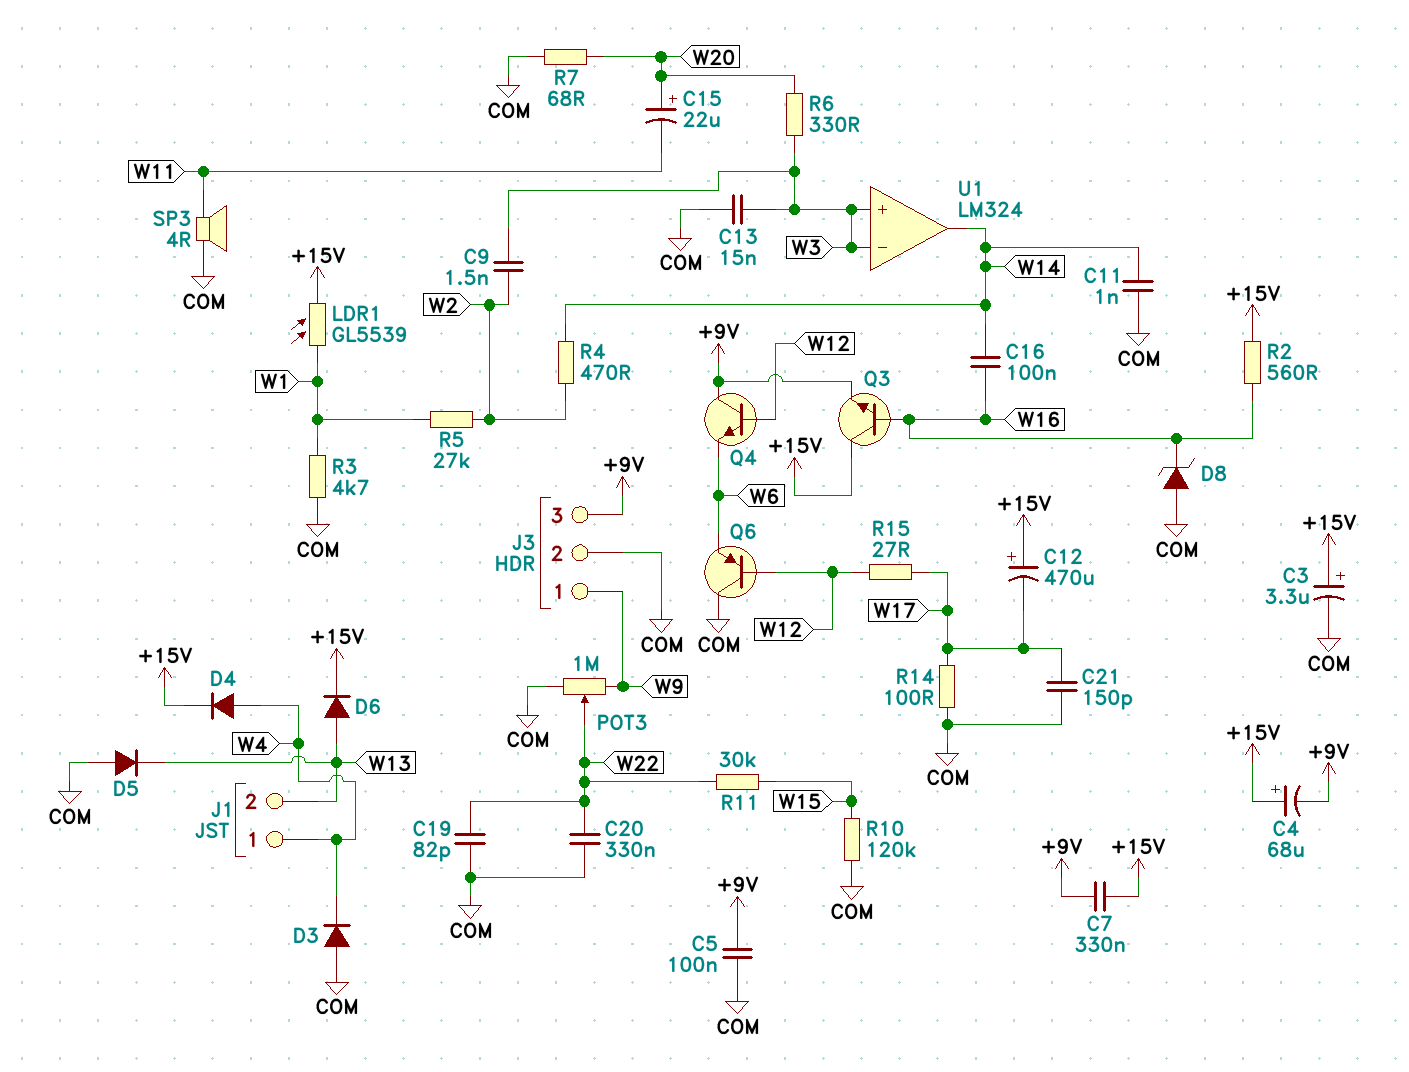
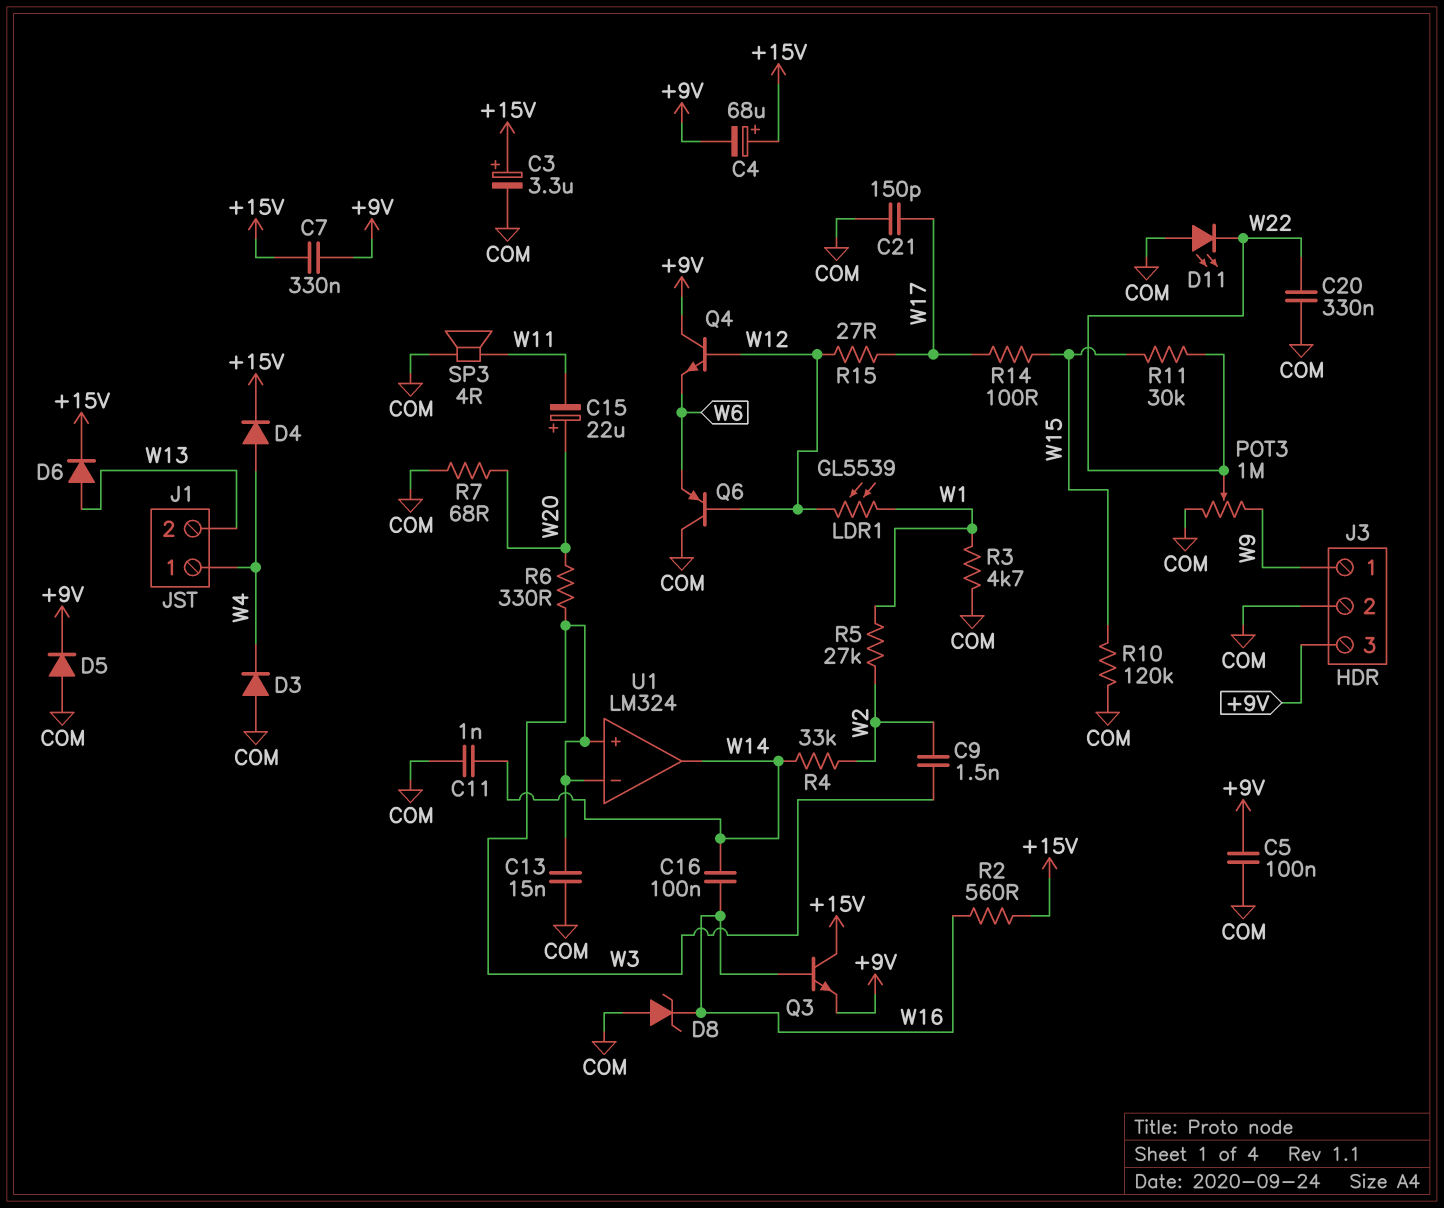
C12: 470uF (plus +15V, minus W17) -> none
C19: 82pF (COM, W22) -> none
D5: diode (A COM, K W13) -> diode (A COM, K +9V)
D11: none -> LED (A COM, K W22)
LDR1: GL5539 (+15V, W1) -> GL5539 (W1, W12)
R4: 470 (W2, W14) -> 33k (W2, W14)
R14: 100 (COM, W17) -> 100 (W15, W17)

